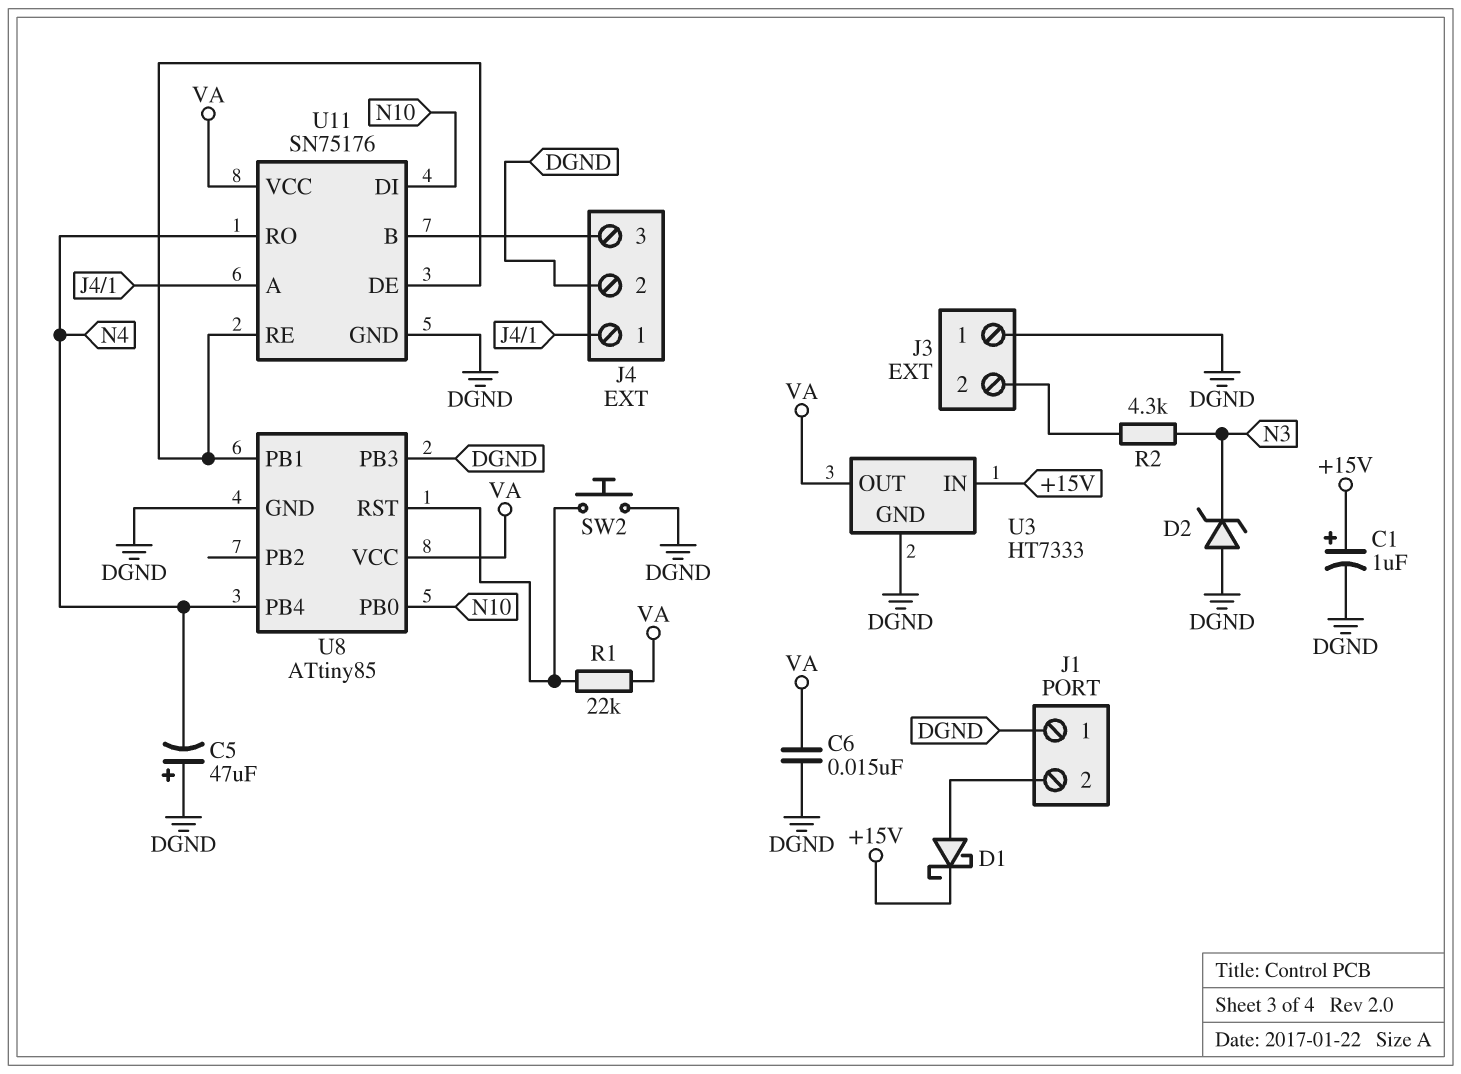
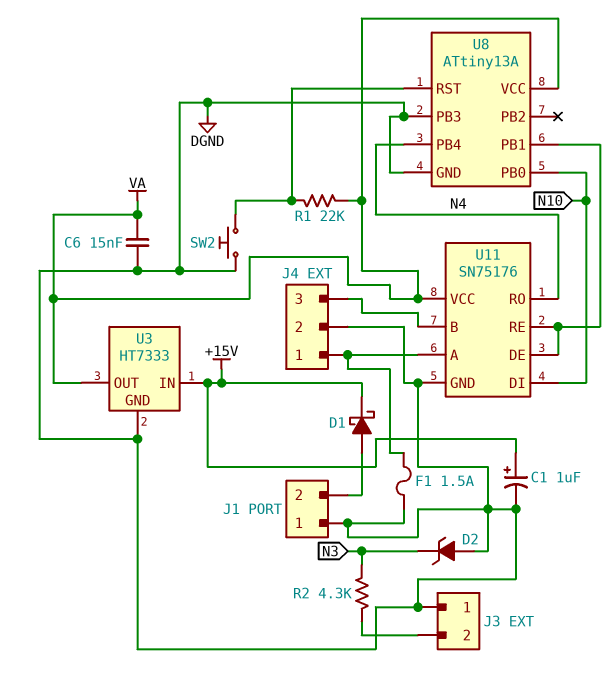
C5: 47uF (plus DGND, minus N4) -> none
F1: none -> 1.5A (DGND, J4/1)
U8: ATtiny85 -> ATtiny13A

